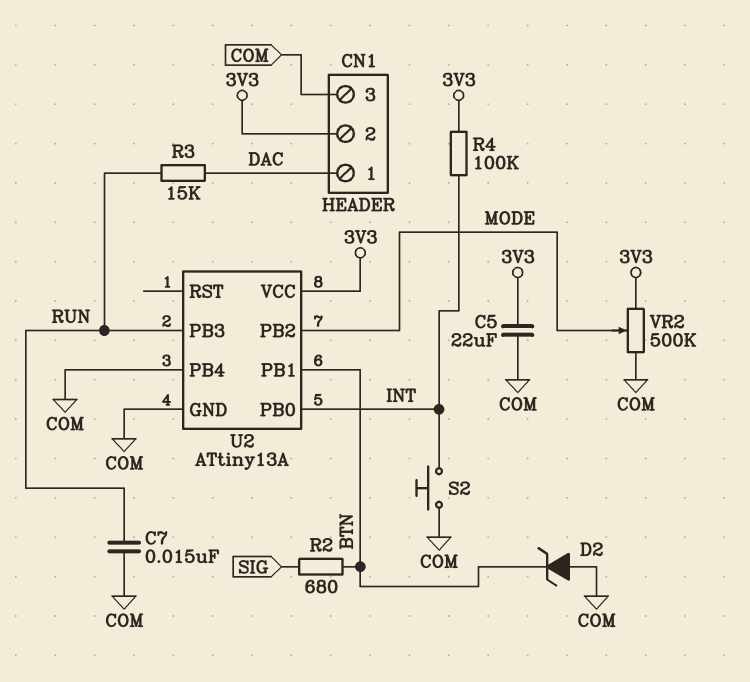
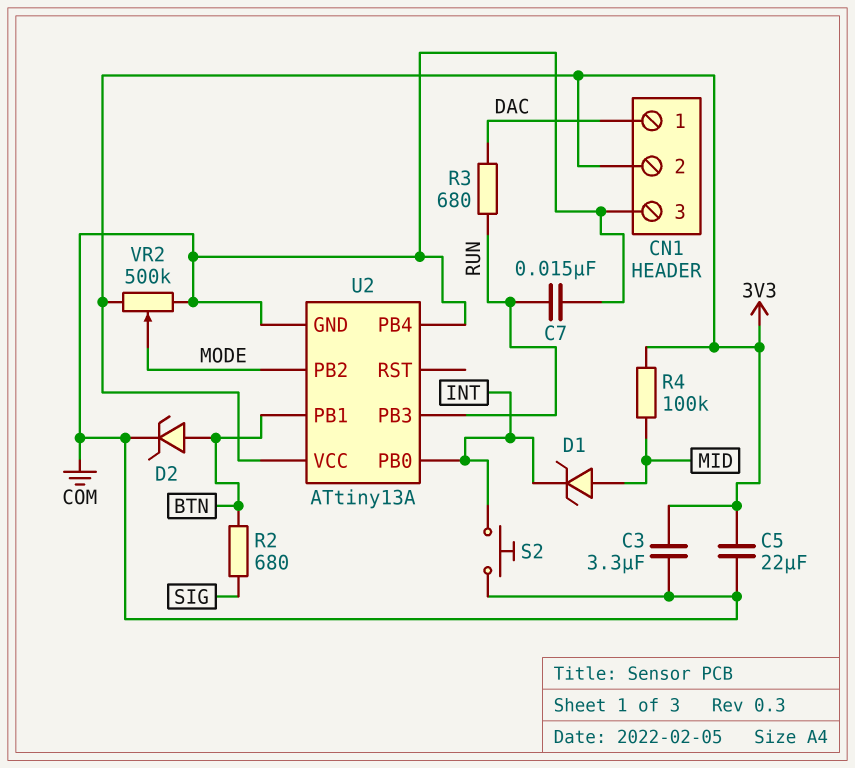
C3: none -> 3.3uF (3V3, COM)
D1: none -> zener (A MID, K INT)
D2: zener (A COM, K BTN) -> zener (A BTN, K COM)
R3: 15k (DAC, RUN) -> 680 (DAC, RUN)
R4: 100k (3V3, INT) -> 100k (3V3, MID)

